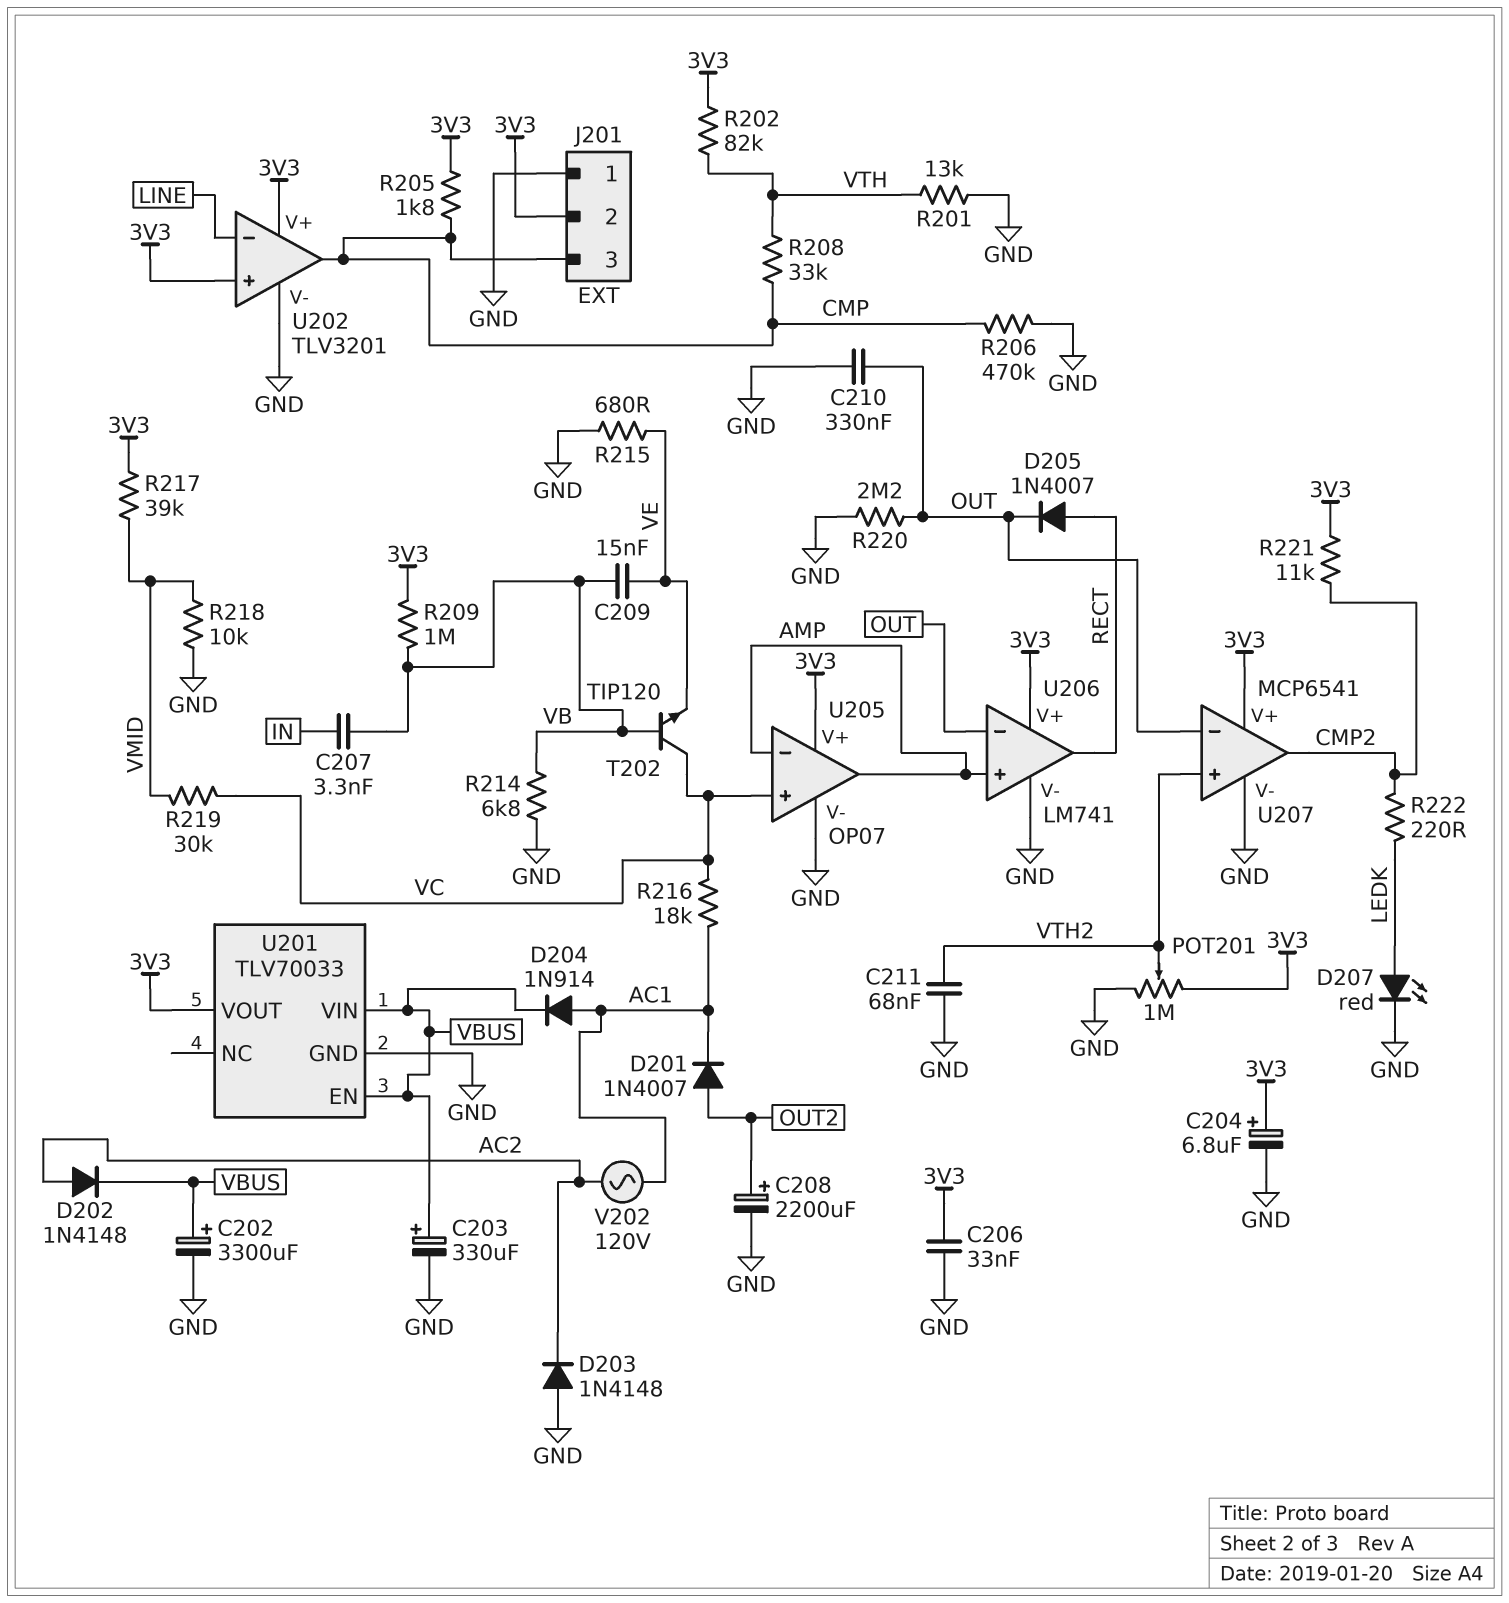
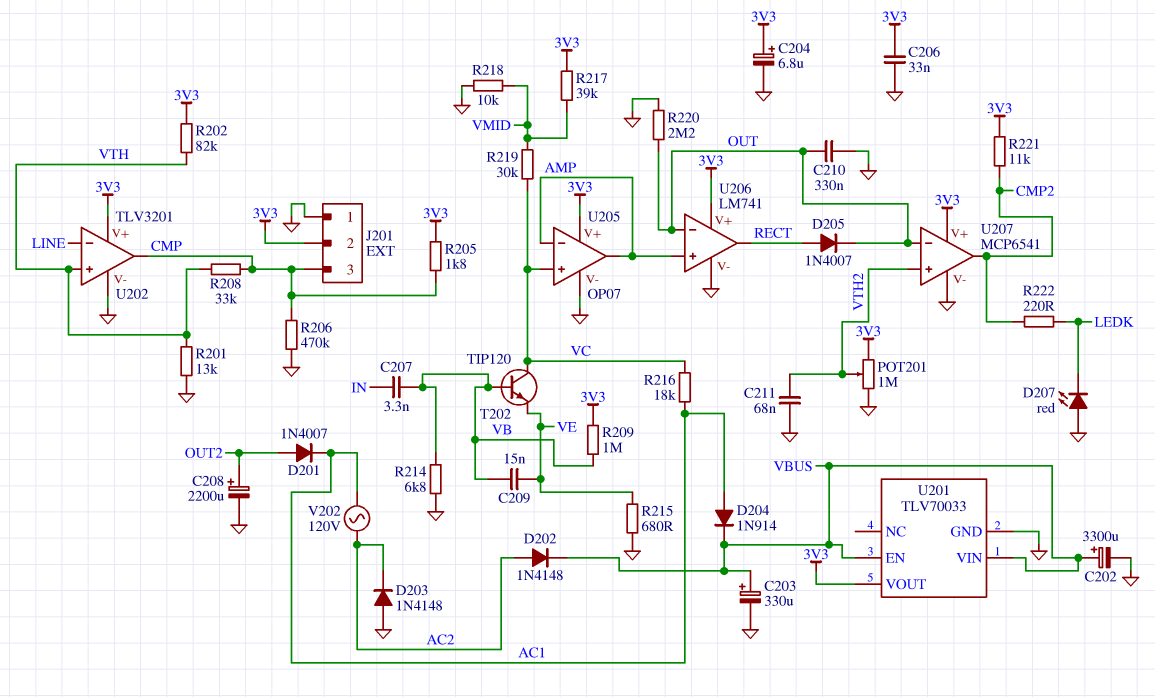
D207: LED red (A LEDK, K GND) -> LED red (A GND, K LEDK)
U202 pin in+: 3V3 -> VTH

